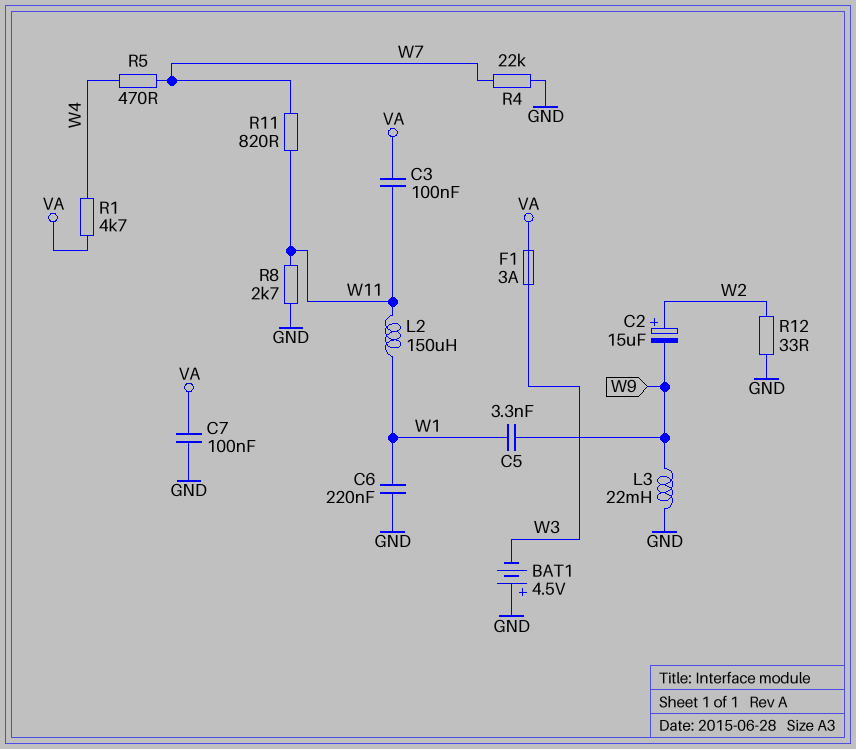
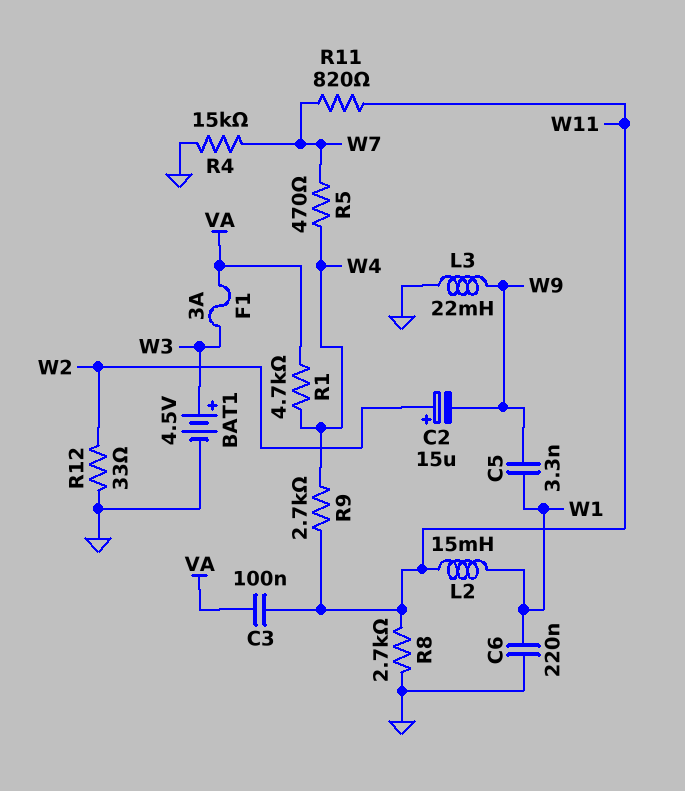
BAT1: 4.5V (plus GND, minus W3) -> 4.5V (plus W3, minus GND)
C7: 100nF (GND, VA) -> none
L2: 150uH (W1, W11) -> 15mH (W1, W11)
R4: 22k (GND, W7) -> 15k (GND, W7)
R9: none -> 2.7k (W4, W11)

